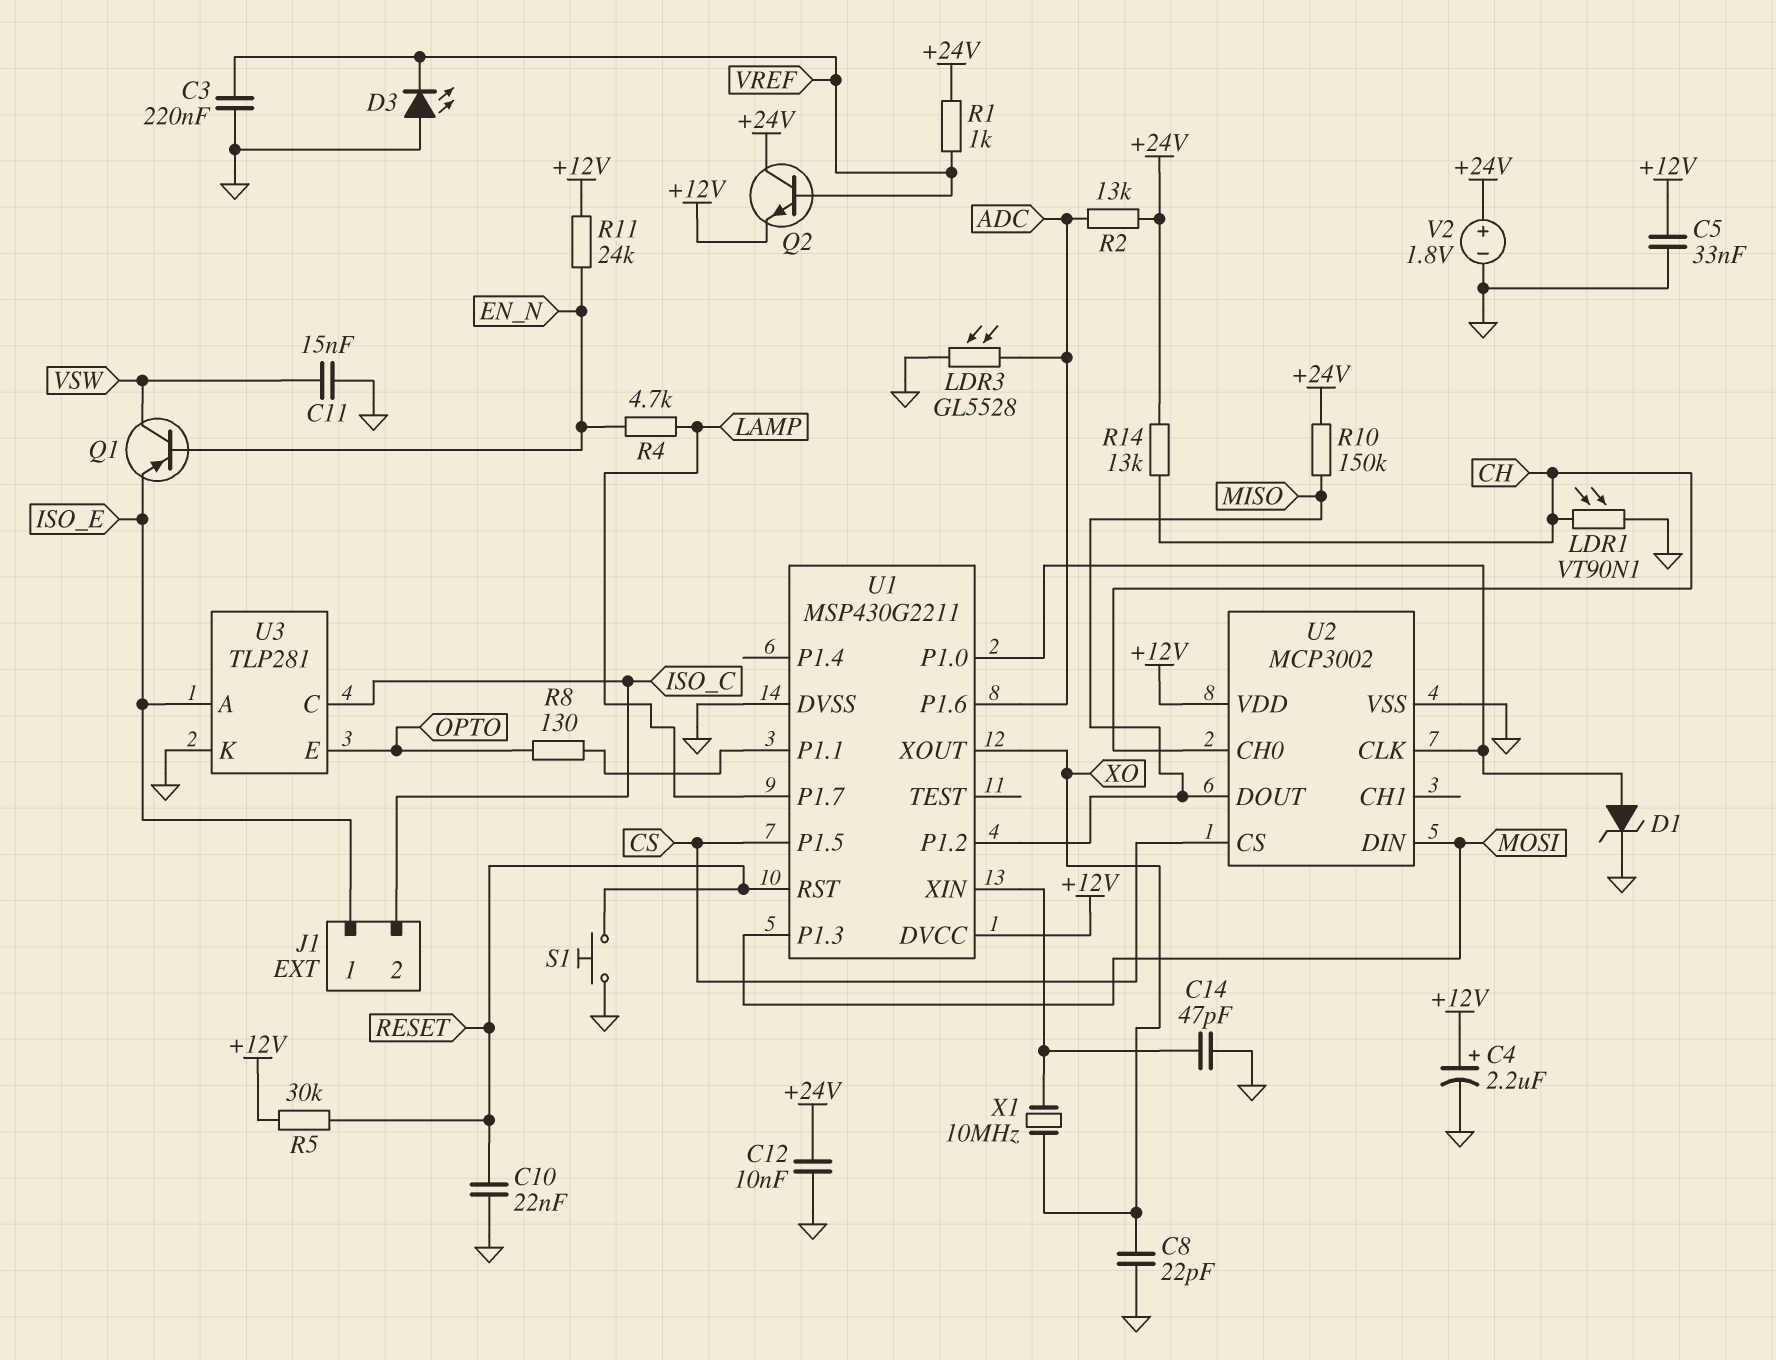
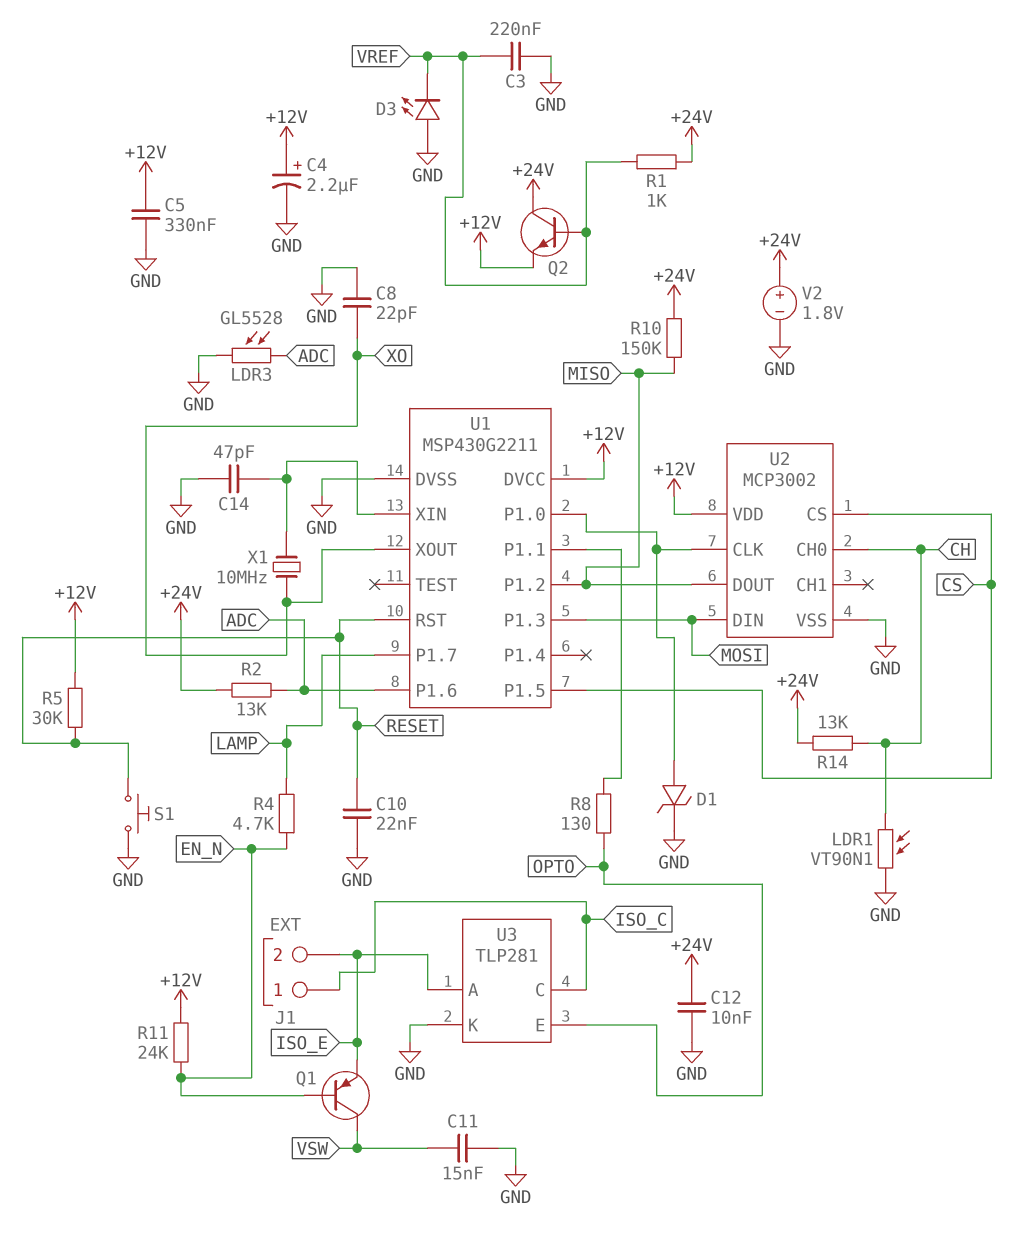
C5: 33nF (+12V, GND) -> 330nF (+12V, GND)
J1 pin 1: ISO_E -> ISO_C
J1 pin 2: ISO_C -> ISO_E

